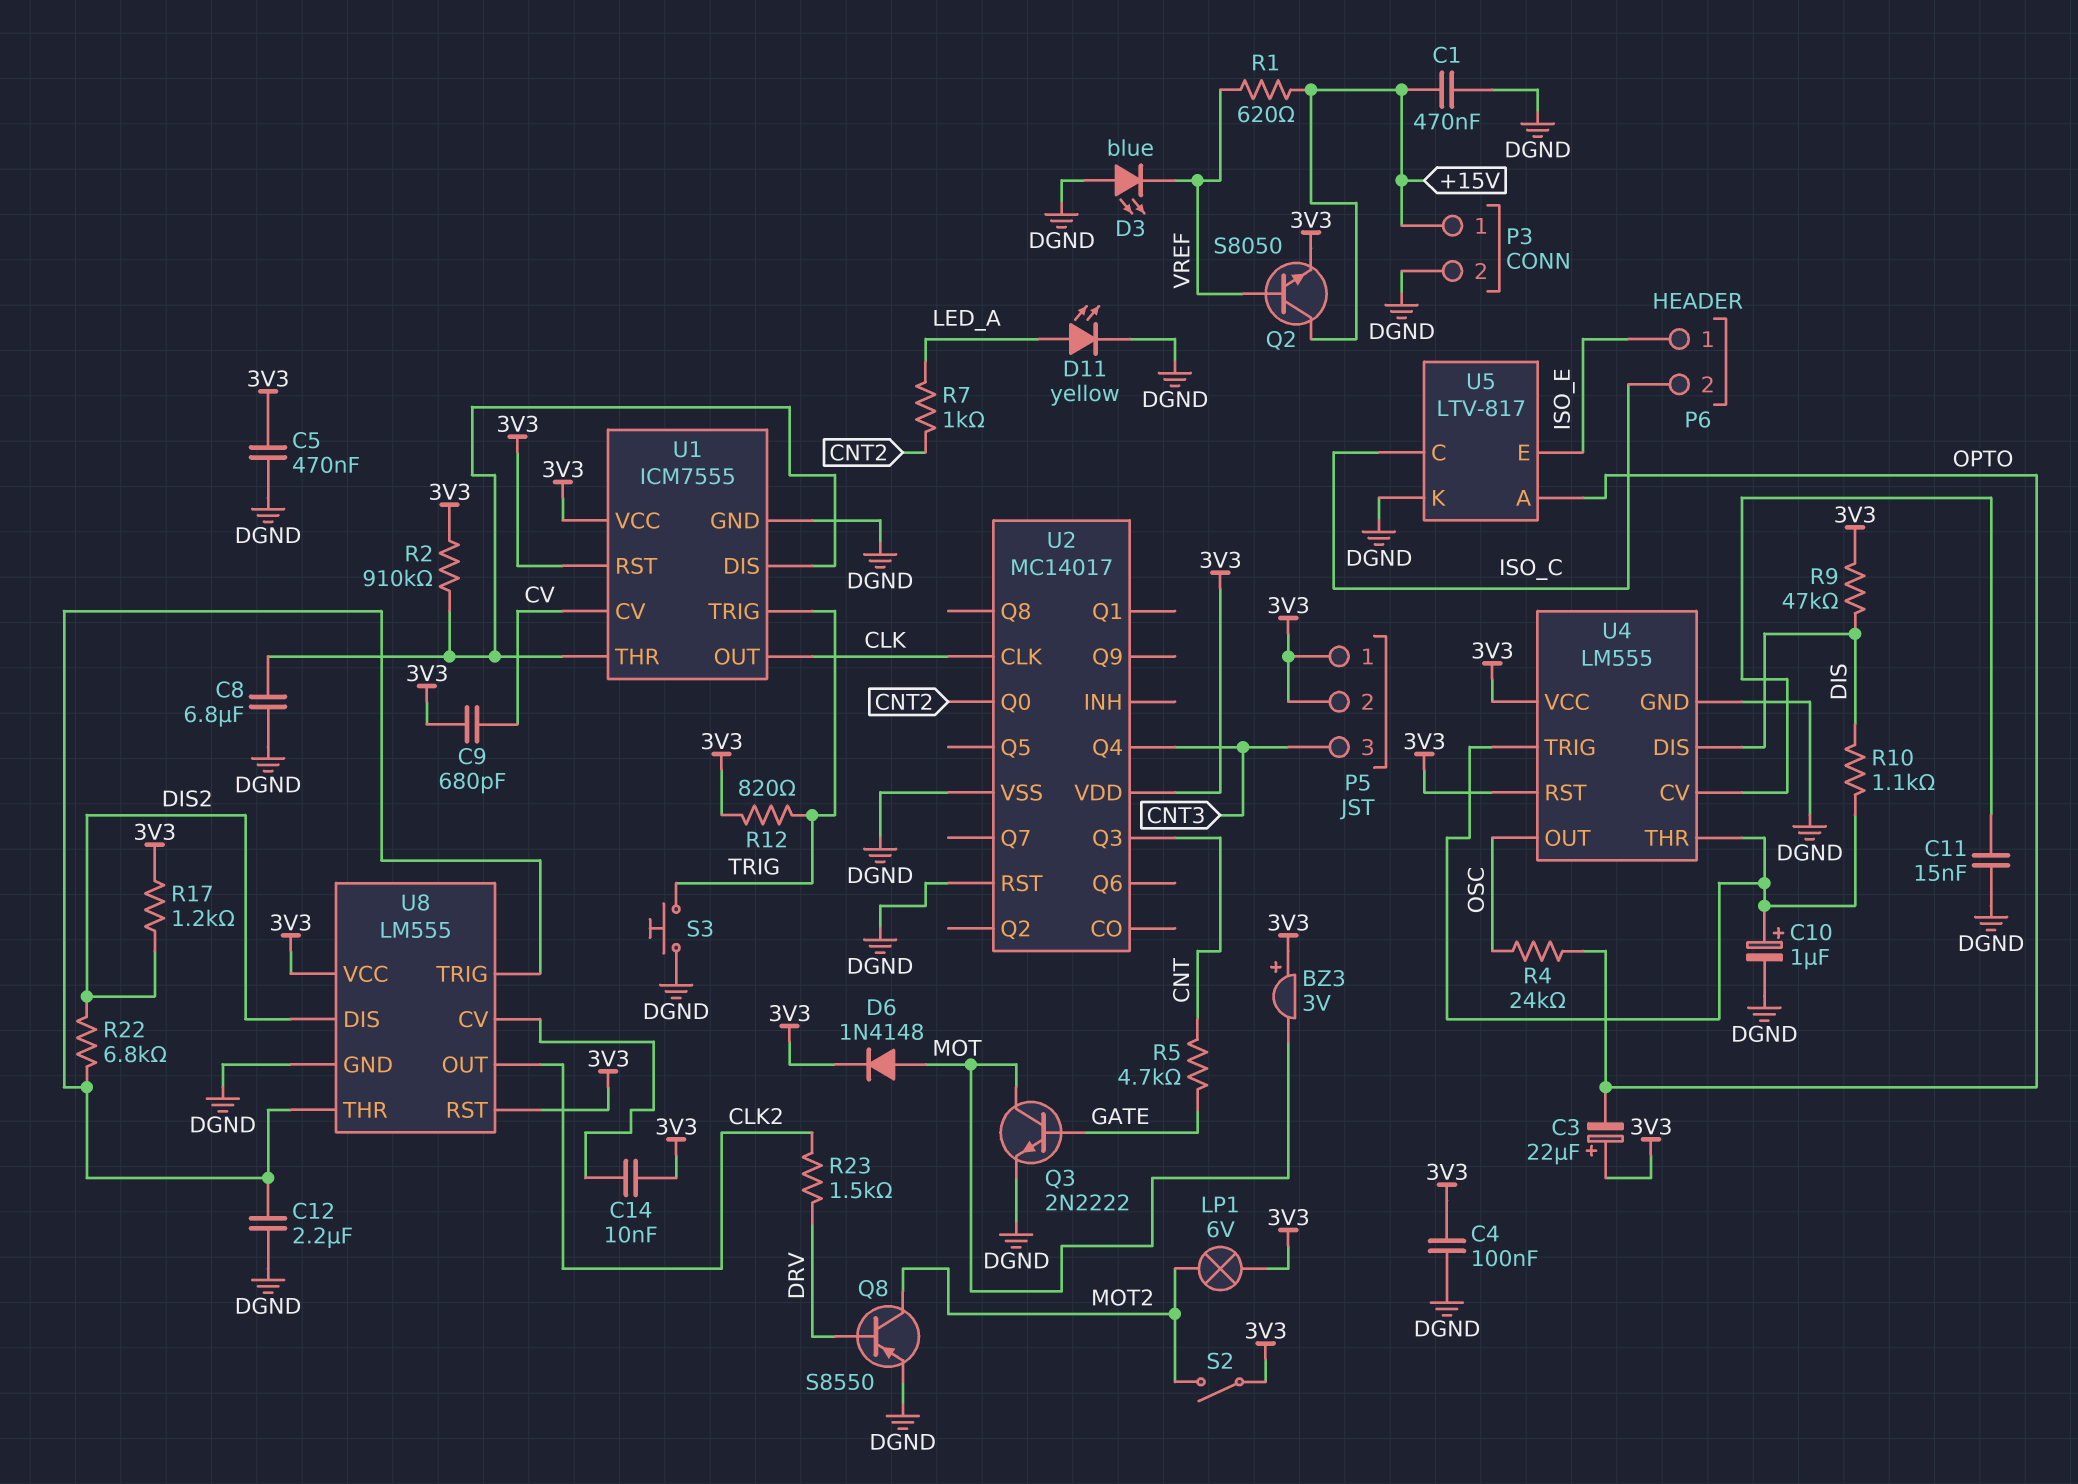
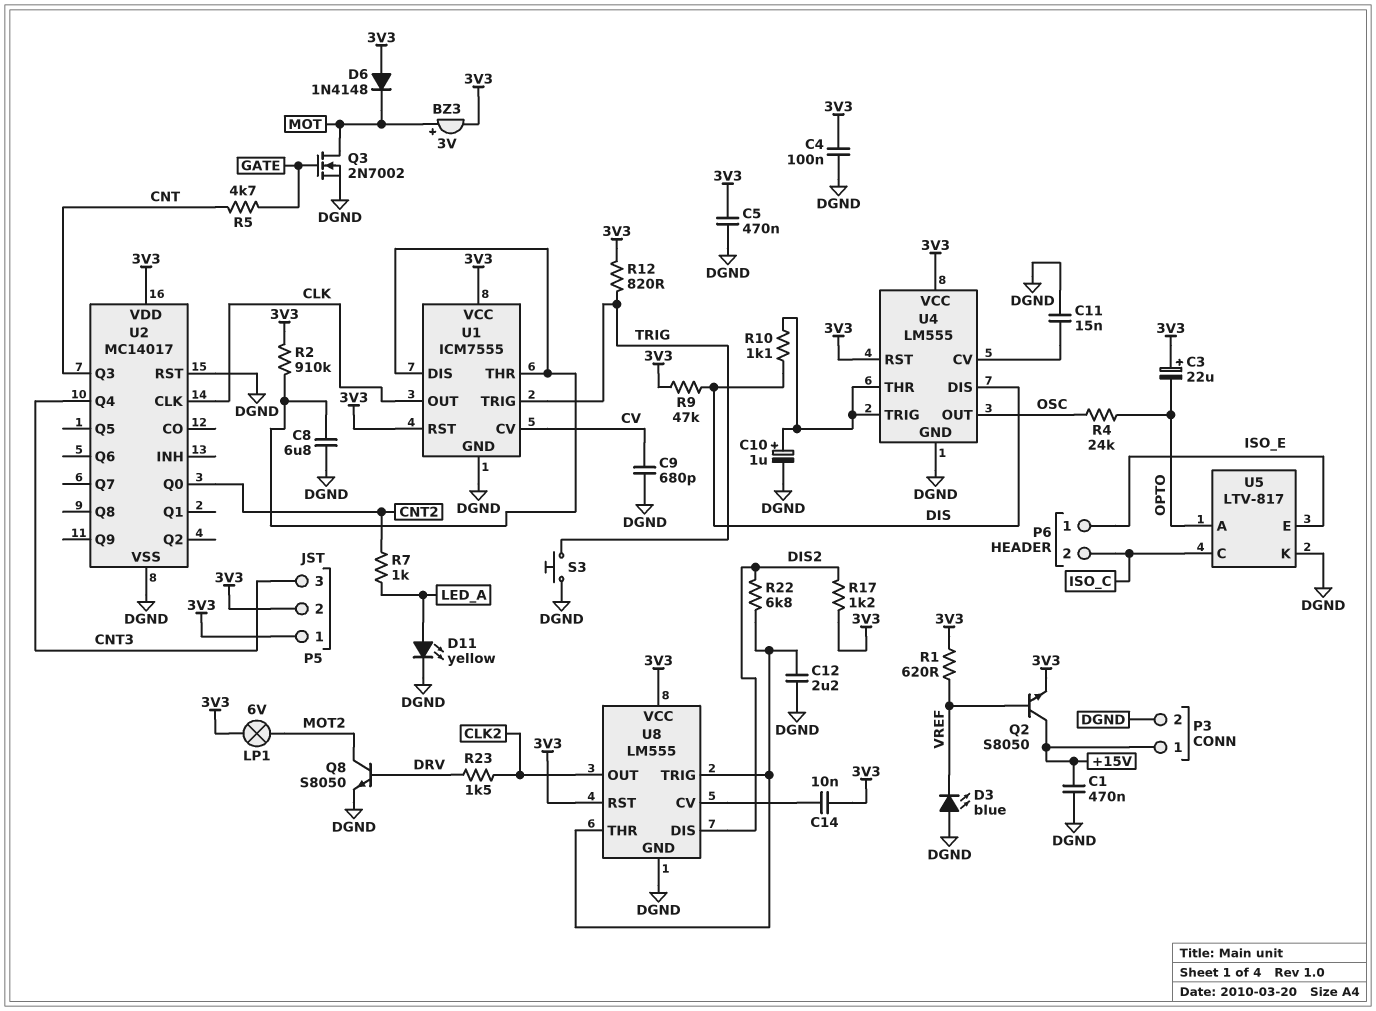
BZ3: buzzer 3V (plus 3V3, minus MOT) -> buzzer 3V (plus MOT, minus 3V3)
C9: 680pF (3V3, CV) -> 680pF (CV, DGND)
D6: diode 1N4148 (A MOT, K 3V3) -> diode 1N4148 (A 3V3, K MOT)
Q3: NPN 2N2222 (B GATE, C MOT, E DGND) -> NMOS 2N7002 (G GATE, D MOT, S DGND)
Q8: PNP S8550 (B DRV, C MOT2, E DGND) -> NPN S8050 (B DRV, C MOT2, E DGND)
R1: 620 (+15V, VREF) -> 620 (3V3, VREF)
S2: switch (3V3, MOT2) -> none

